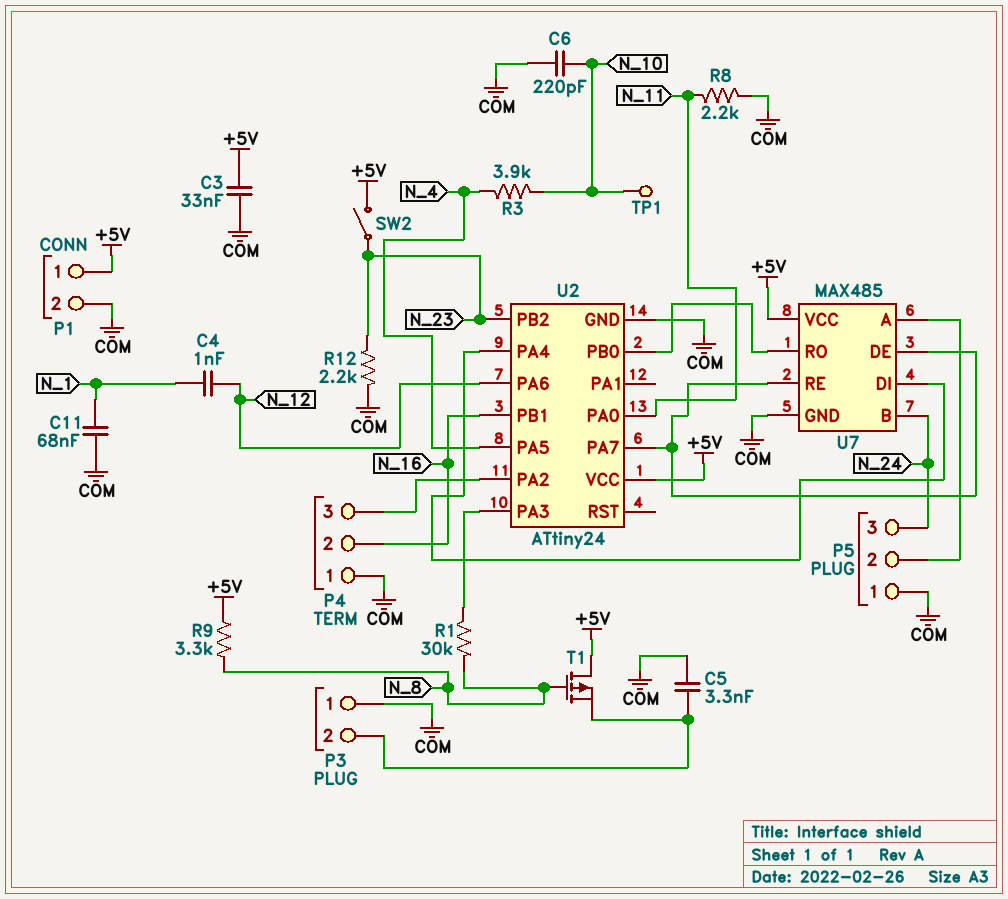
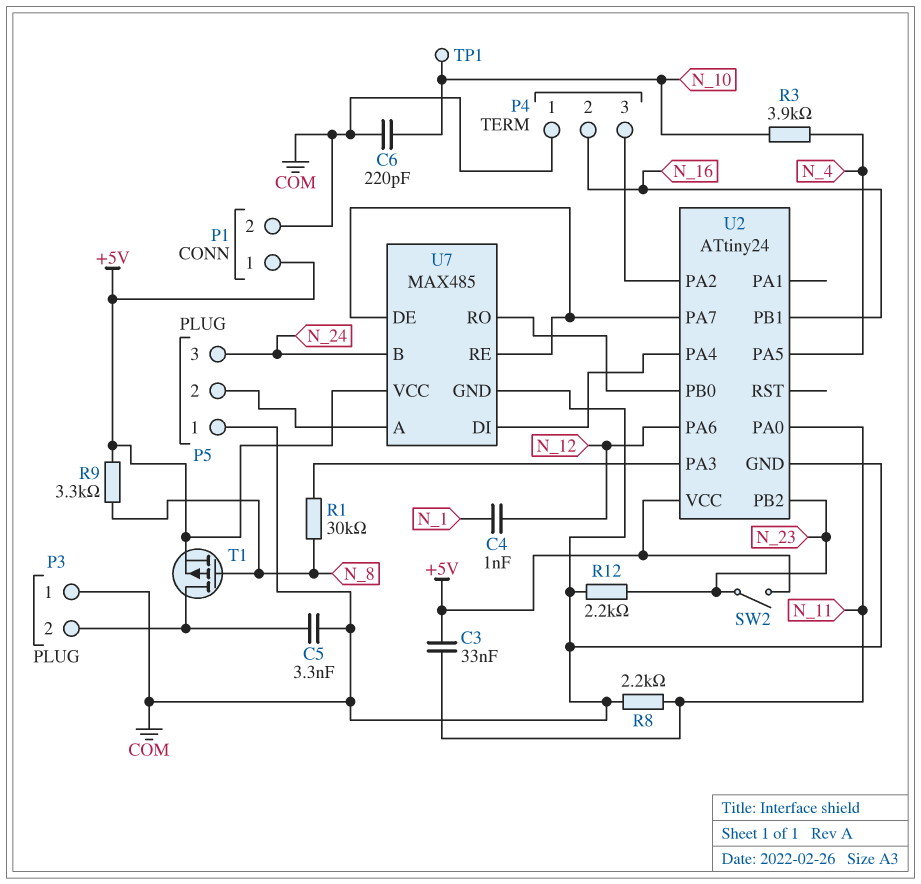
C3: 33nF (+5V, COM) -> 33nF (+5V, N_11)
C11: 68nF (COM, N_1) -> none
T1: PMOS (G N_8, D +5V, S P3/2) -> PMOS (G N_8, D P3/2, S +5V)

